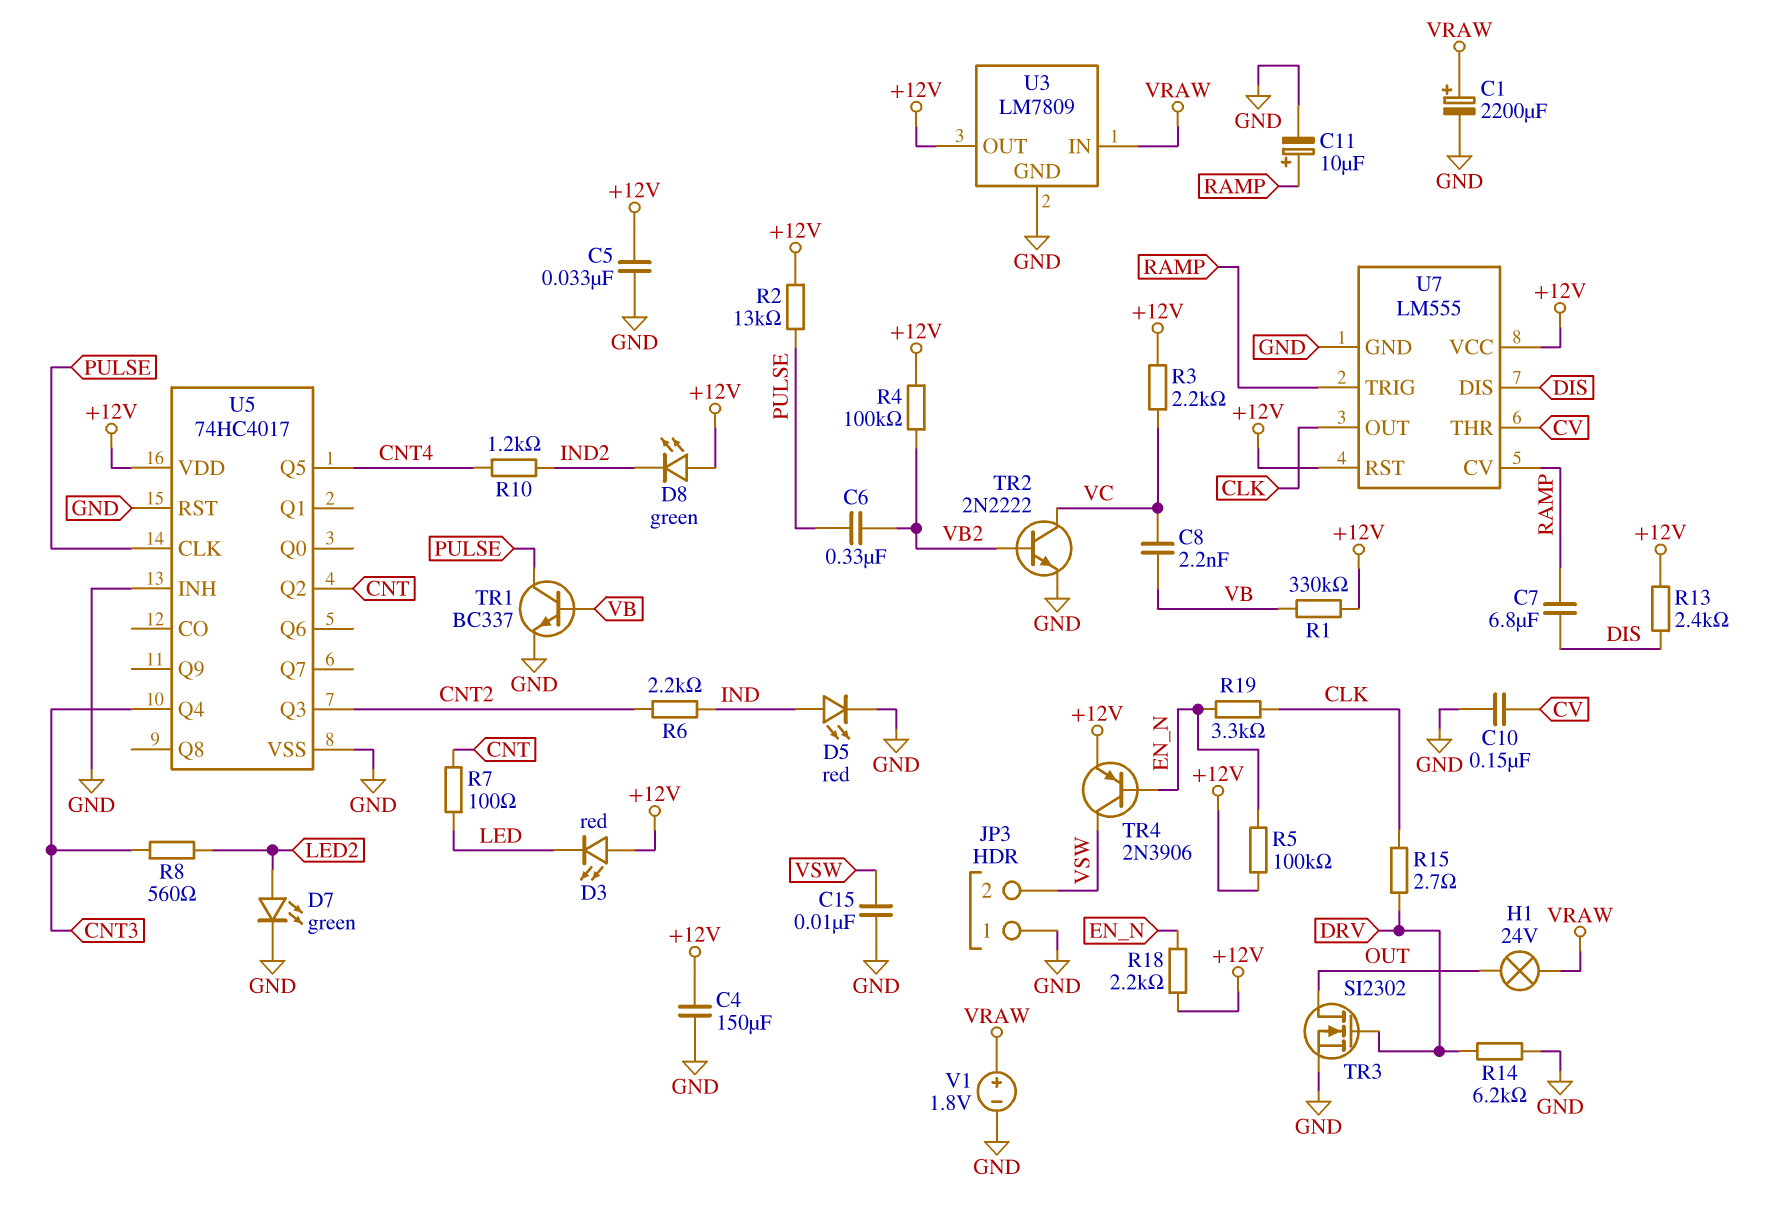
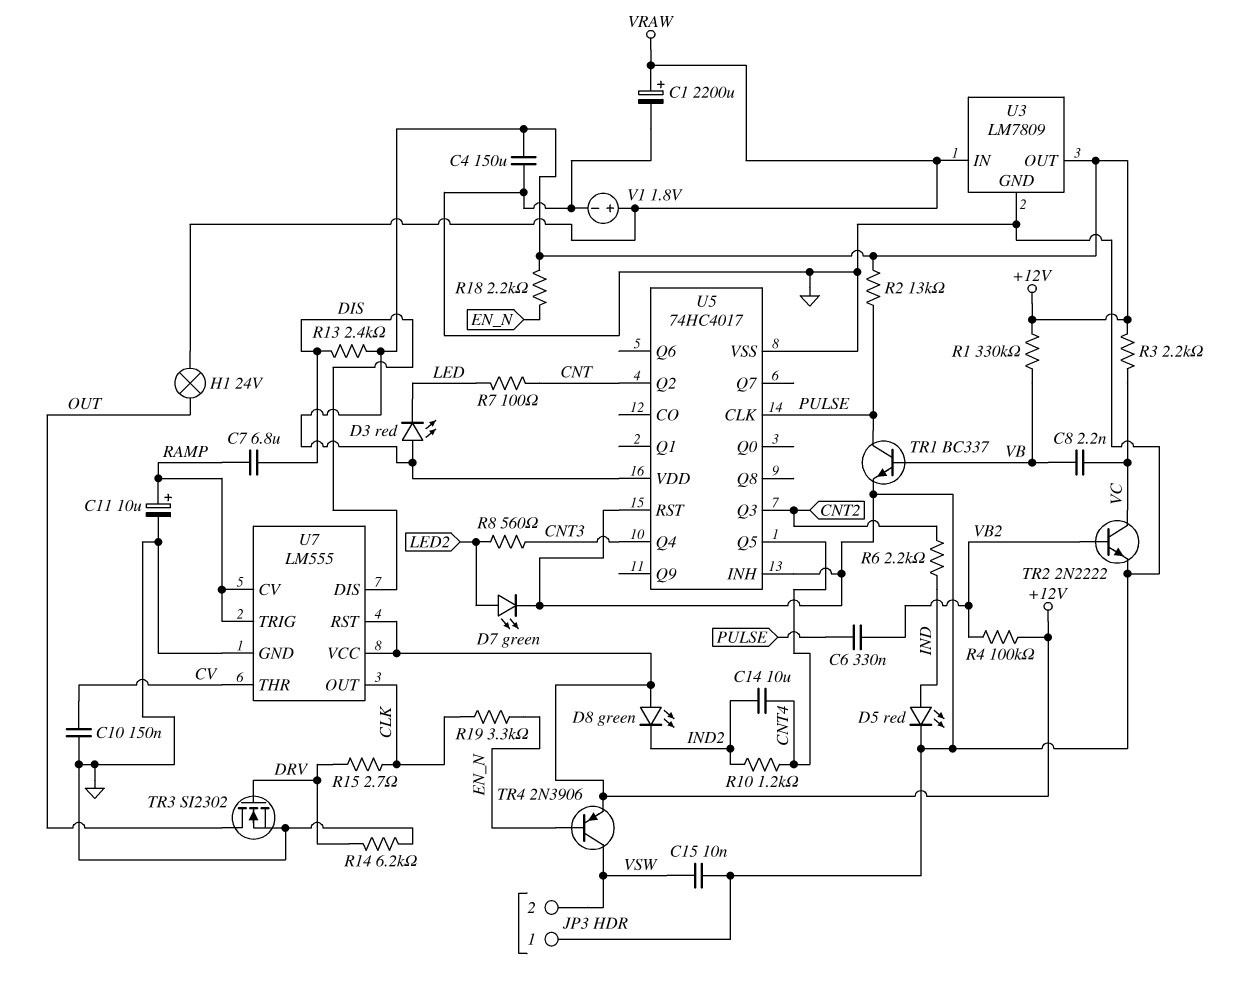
C5: 33nF (+12V, GND) -> none
C14: none -> 10uF (CNT4, IND2)
R5: 100k (+12V, EN_N) -> none

